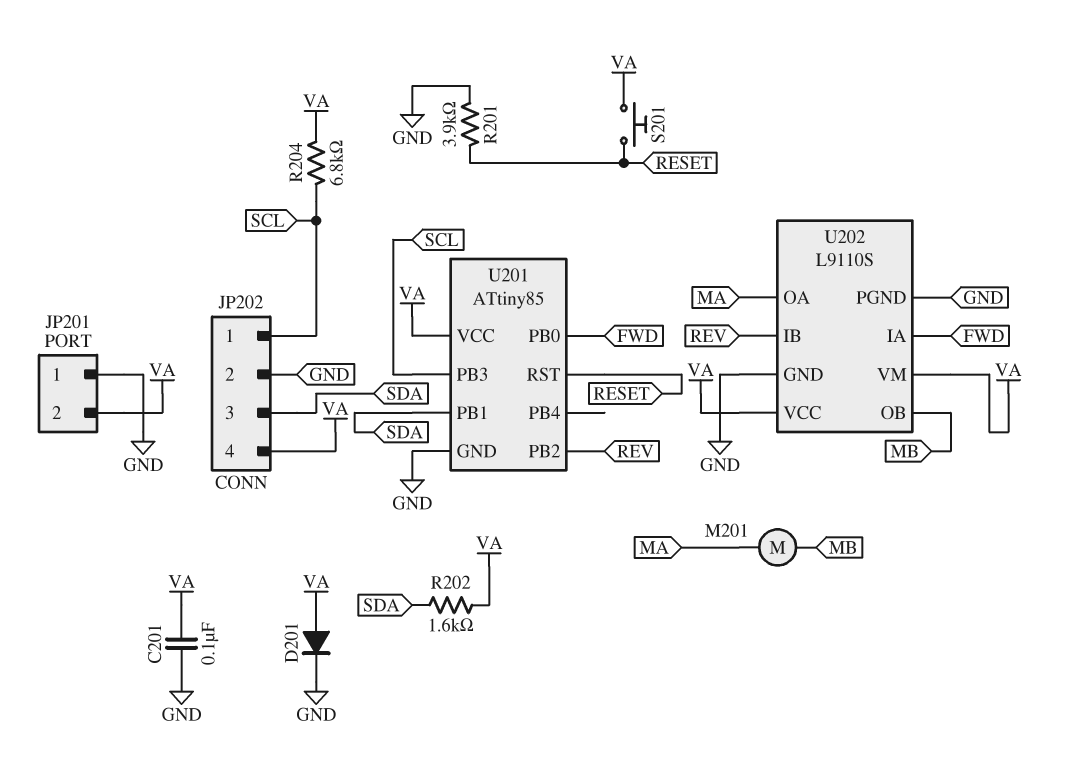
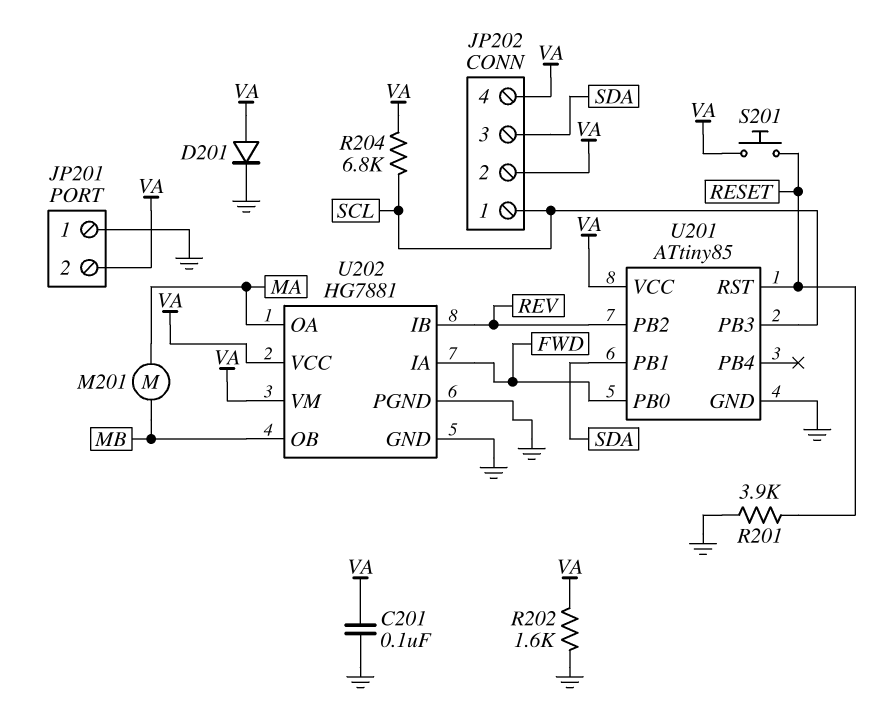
JP202 pin 2: GND -> VA
R202: 1.6k (SDA, VA) -> 1.6k (GND, VA)
U202: L9110S -> HG7881

